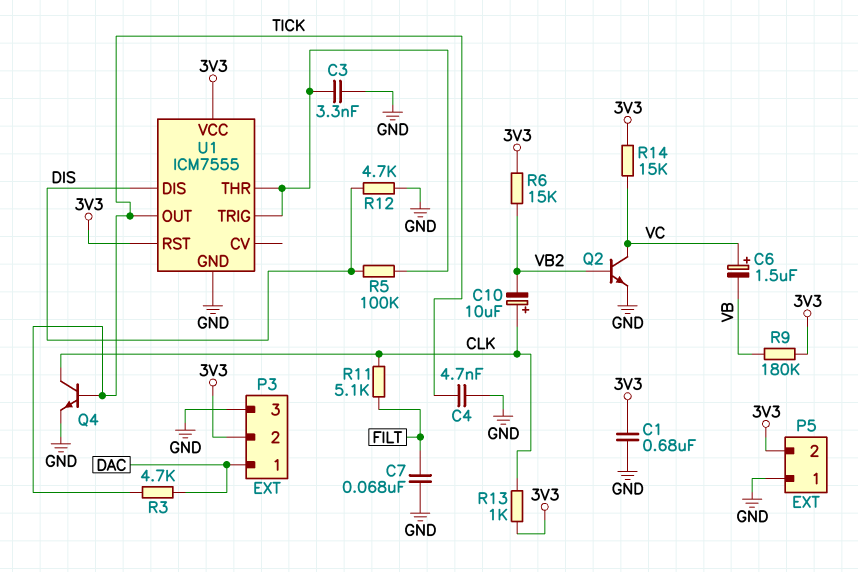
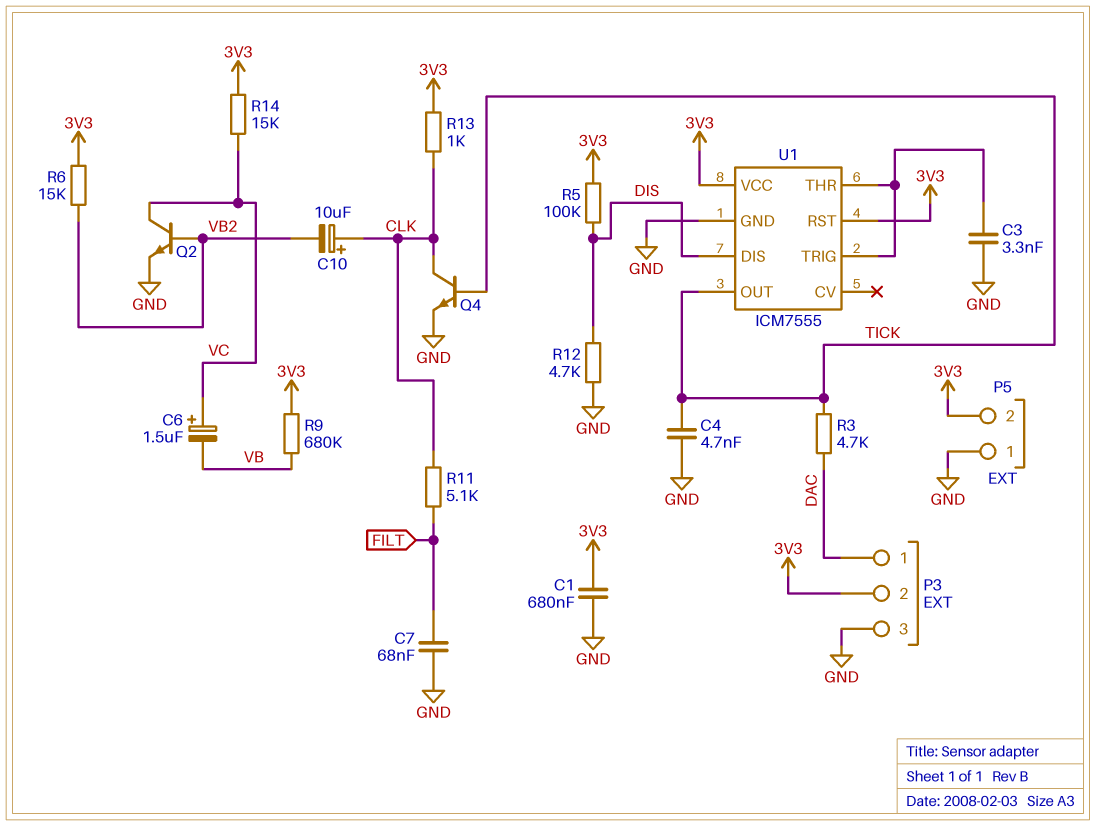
R5: 100k (DIS, U1/THR) -> 100k (3V3, DIS)
R9: 180k (3V3, VB) -> 680k (3V3, VB)

